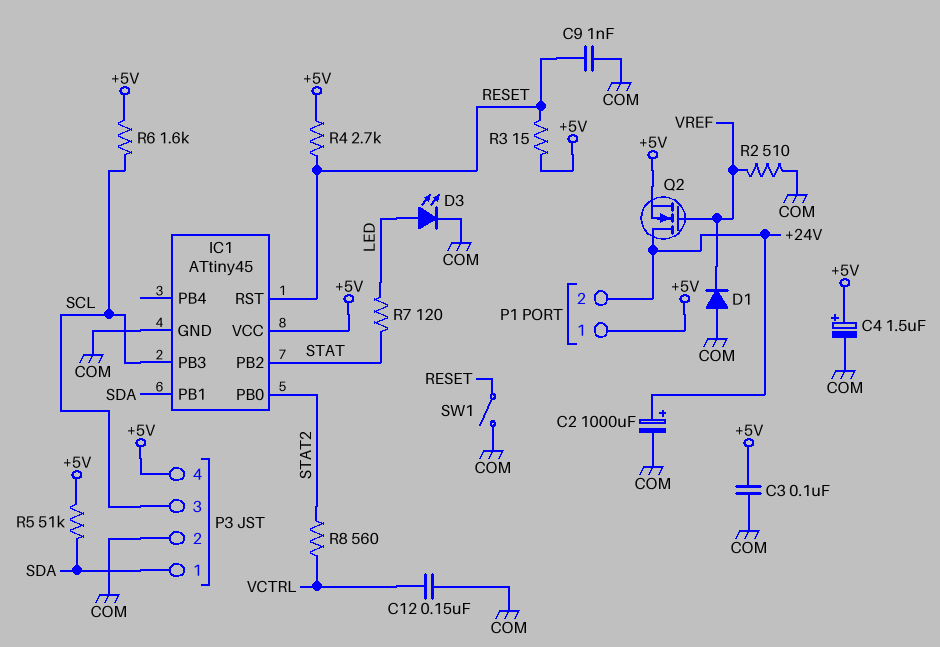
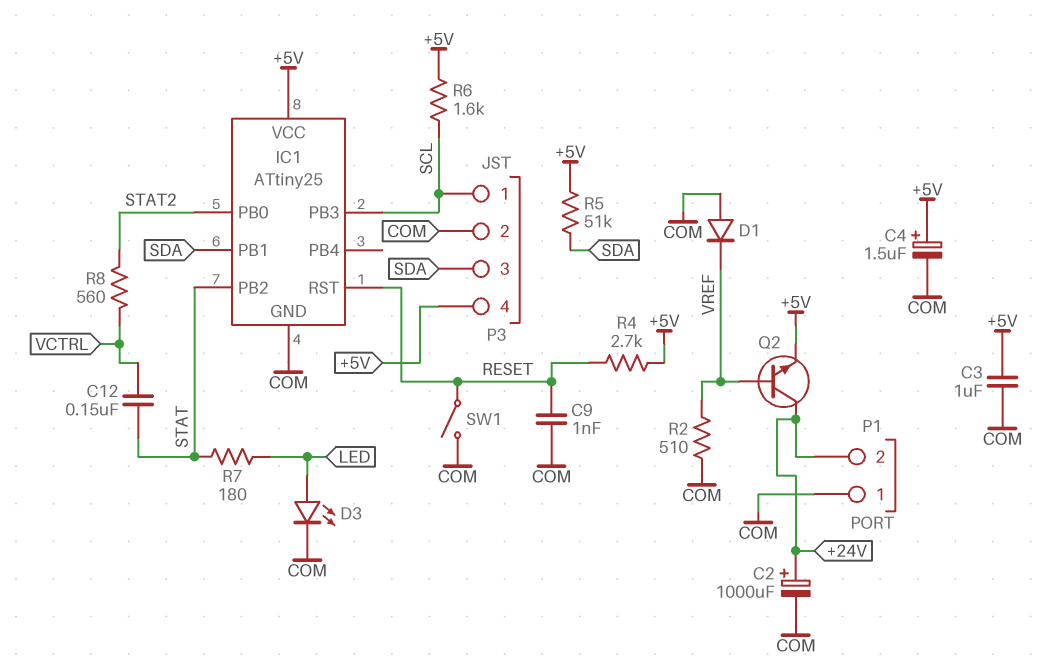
C3: 100nF (+5V, COM) -> 1uF (+5V, COM)
C12: 150nF (COM, VCTRL) -> 150nF (STAT, VCTRL)
IC1: ATtiny45 -> ATtiny25
P1 pin 1: +5V -> COM
P3 pin 1: SDA -> SCL
P3 pin 3: SCL -> SDA
Q2: NMOS (G VREF, D +24V, S +5V) -> NPN (B VREF, C +24V, E +5V)
R3: 15 (+5V, RESET) -> none
R7: 120 (LED, STAT) -> 180 (LED, STAT)

